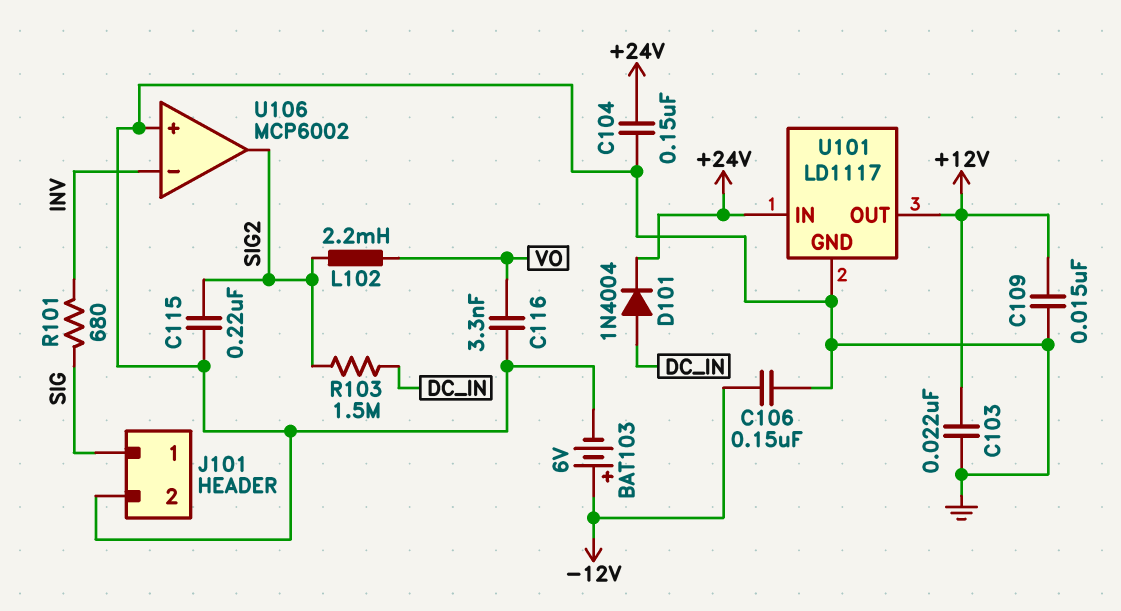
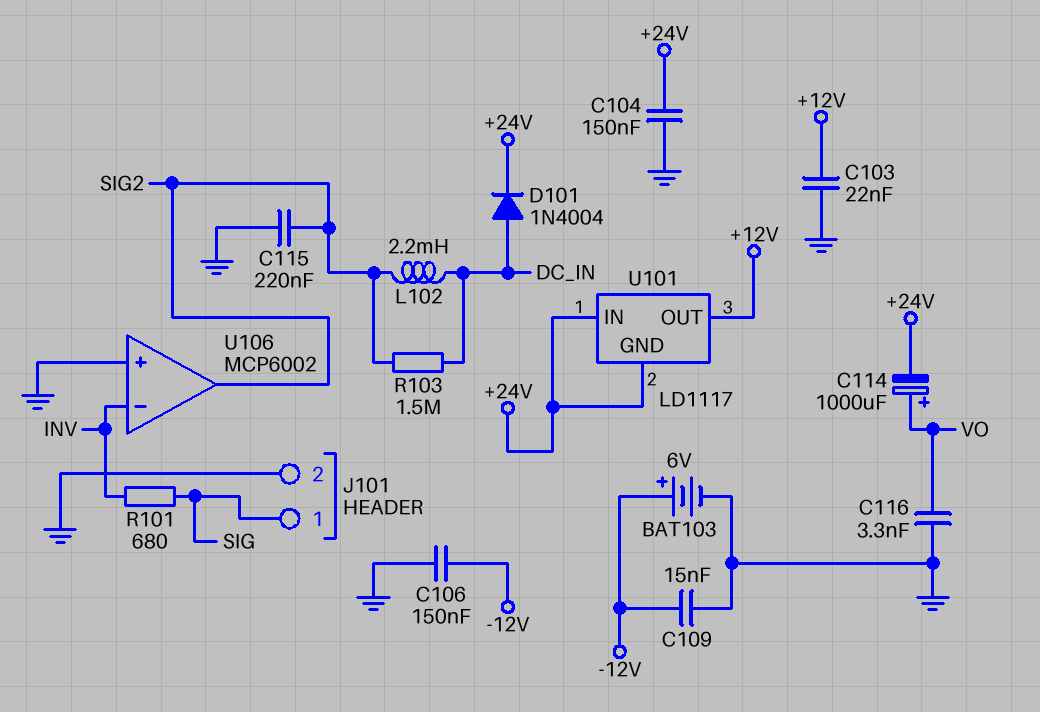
C109: 15nF (+12V, GND) -> 15nF (-12V, GND)
C114: none -> 1000uF (plus VO, minus +24V)
L102: 2.2mH (SIG2, VO) -> 2.2mH (DC_IN, SIG2)
U101 pin GND: GND -> +24V

